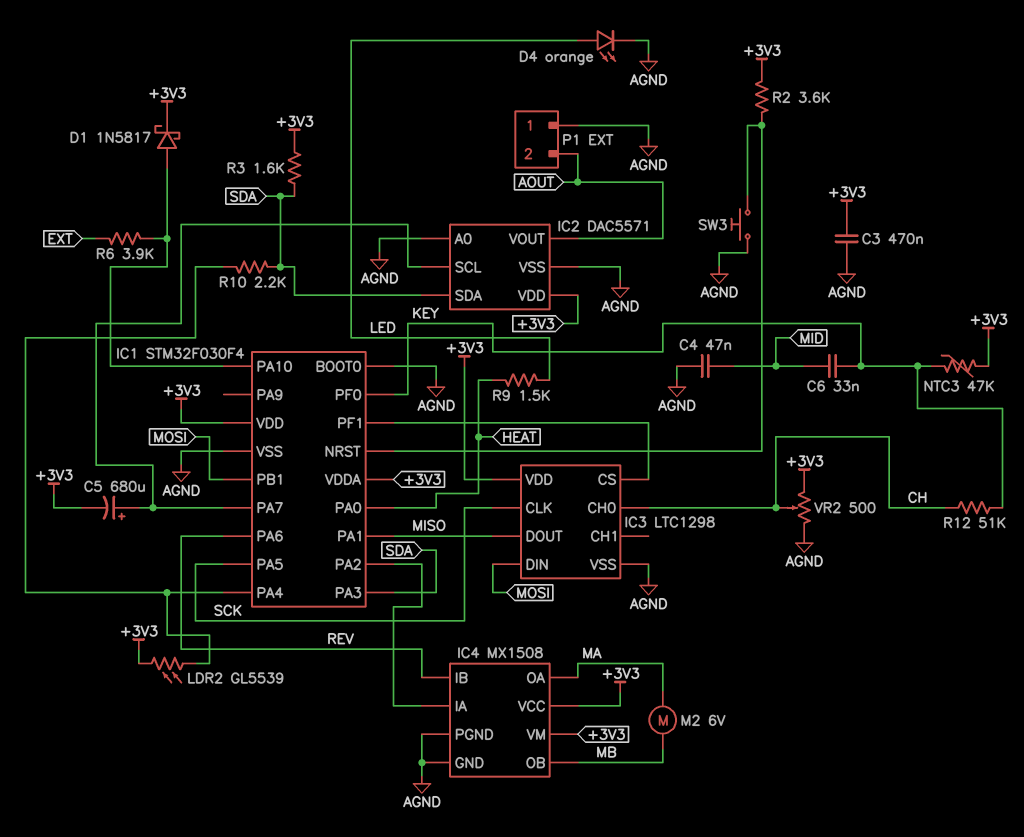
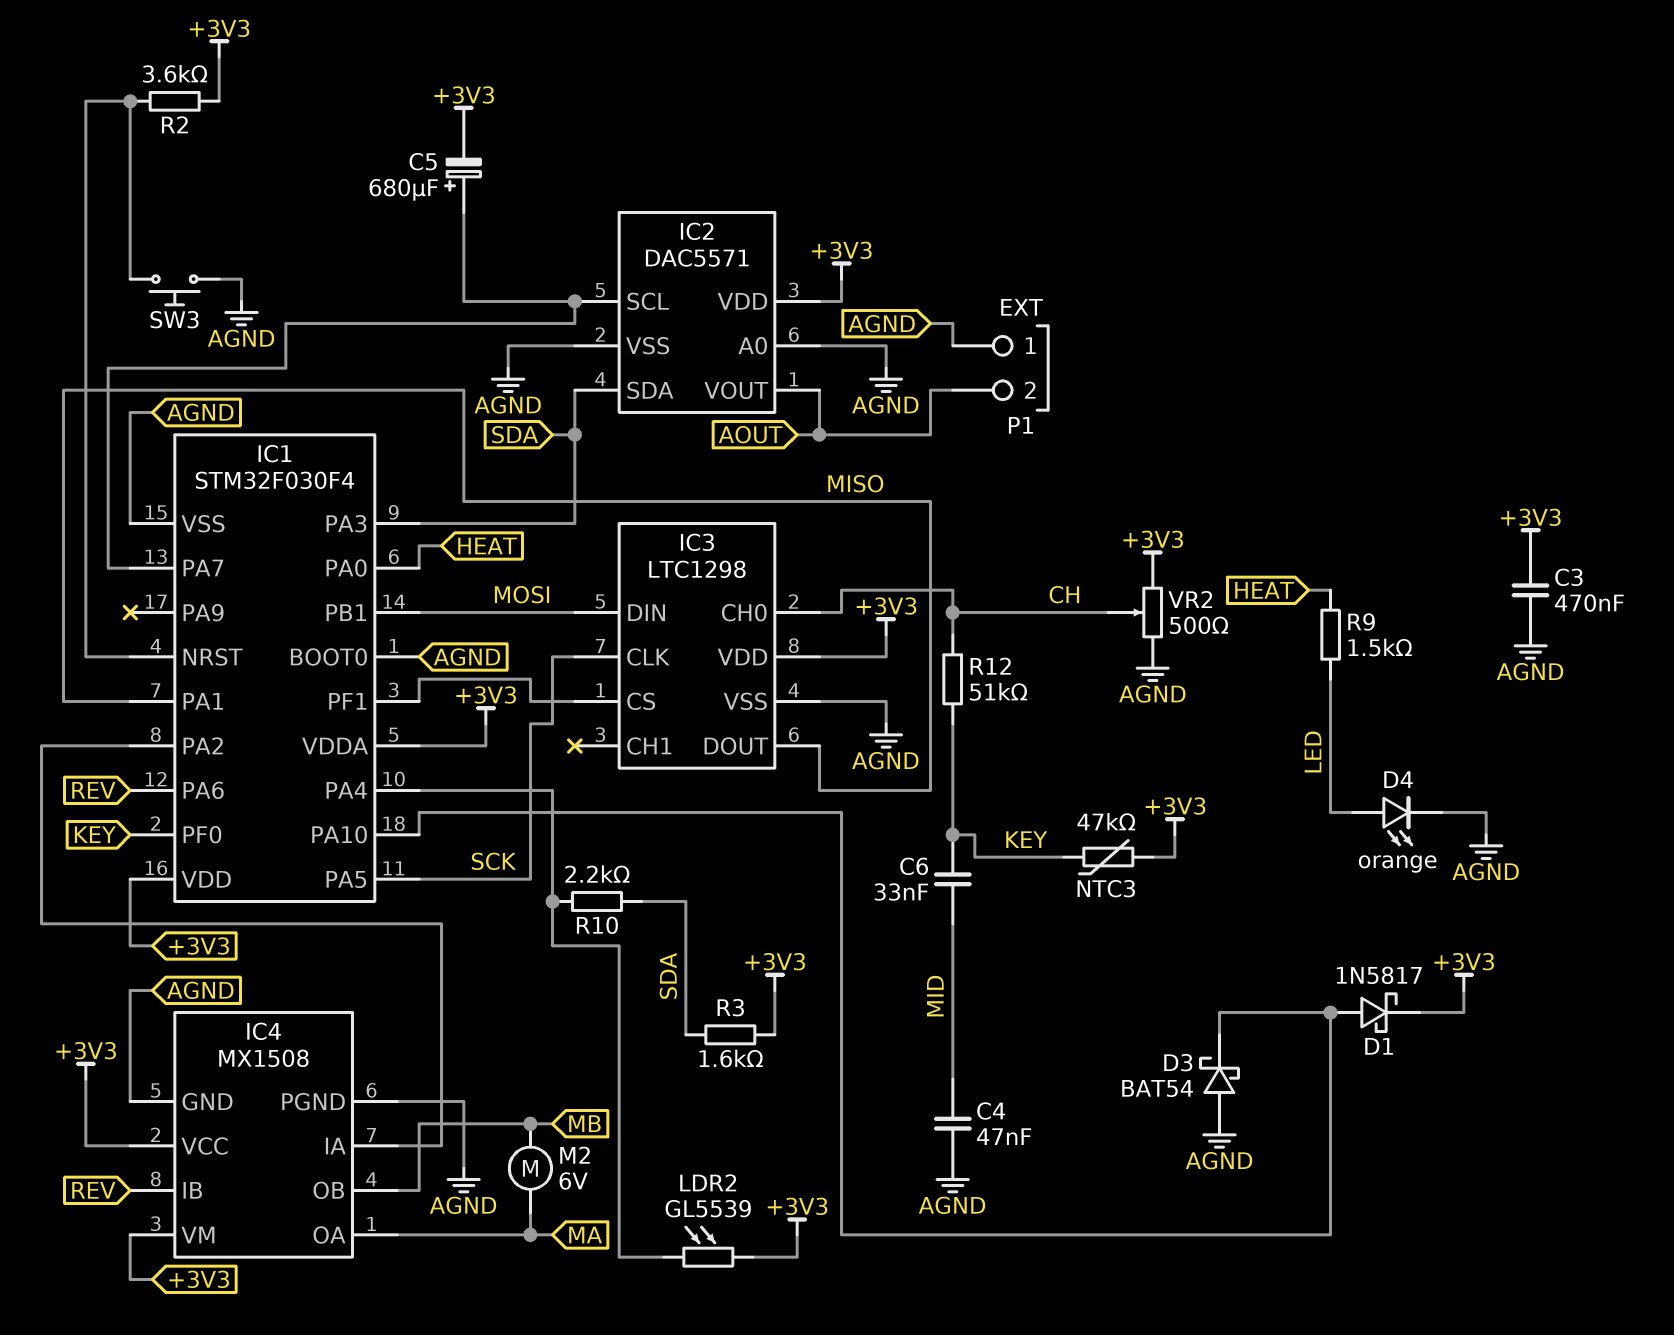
D3: none -> schottky BAT54 (A AGND, K IC1/PA10)
R6: 3.9k (EXT, IC1/PA10) -> none

